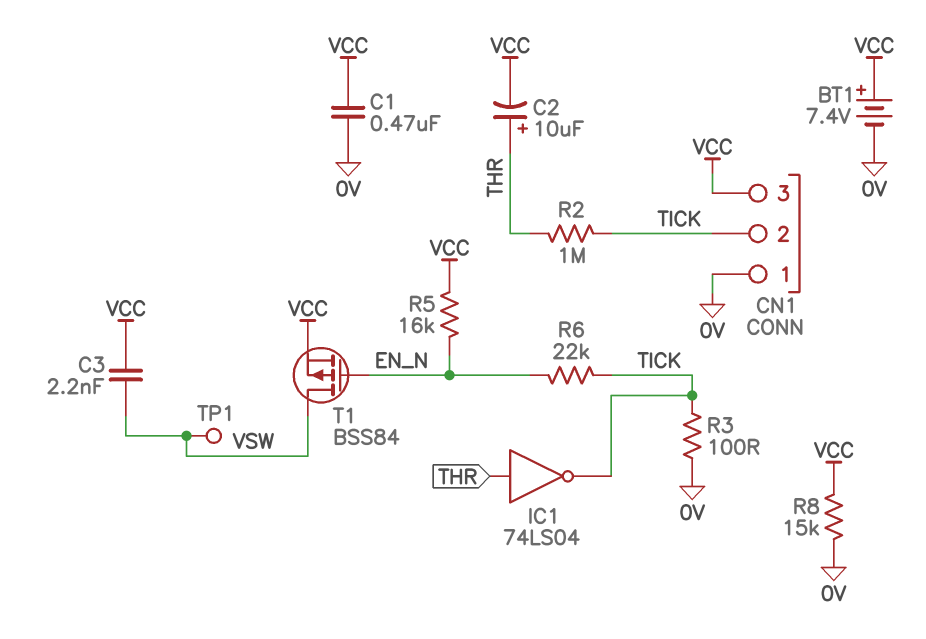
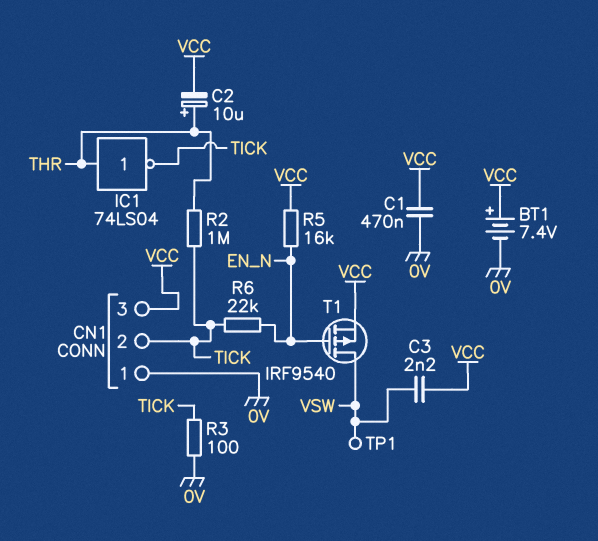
R8: 15k (0V, VCC) -> none
T1: PMOS BSS84 (G EN_N, D VSW, S VCC) -> PMOS IRF9540 (G EN_N, D VSW, S VCC)

